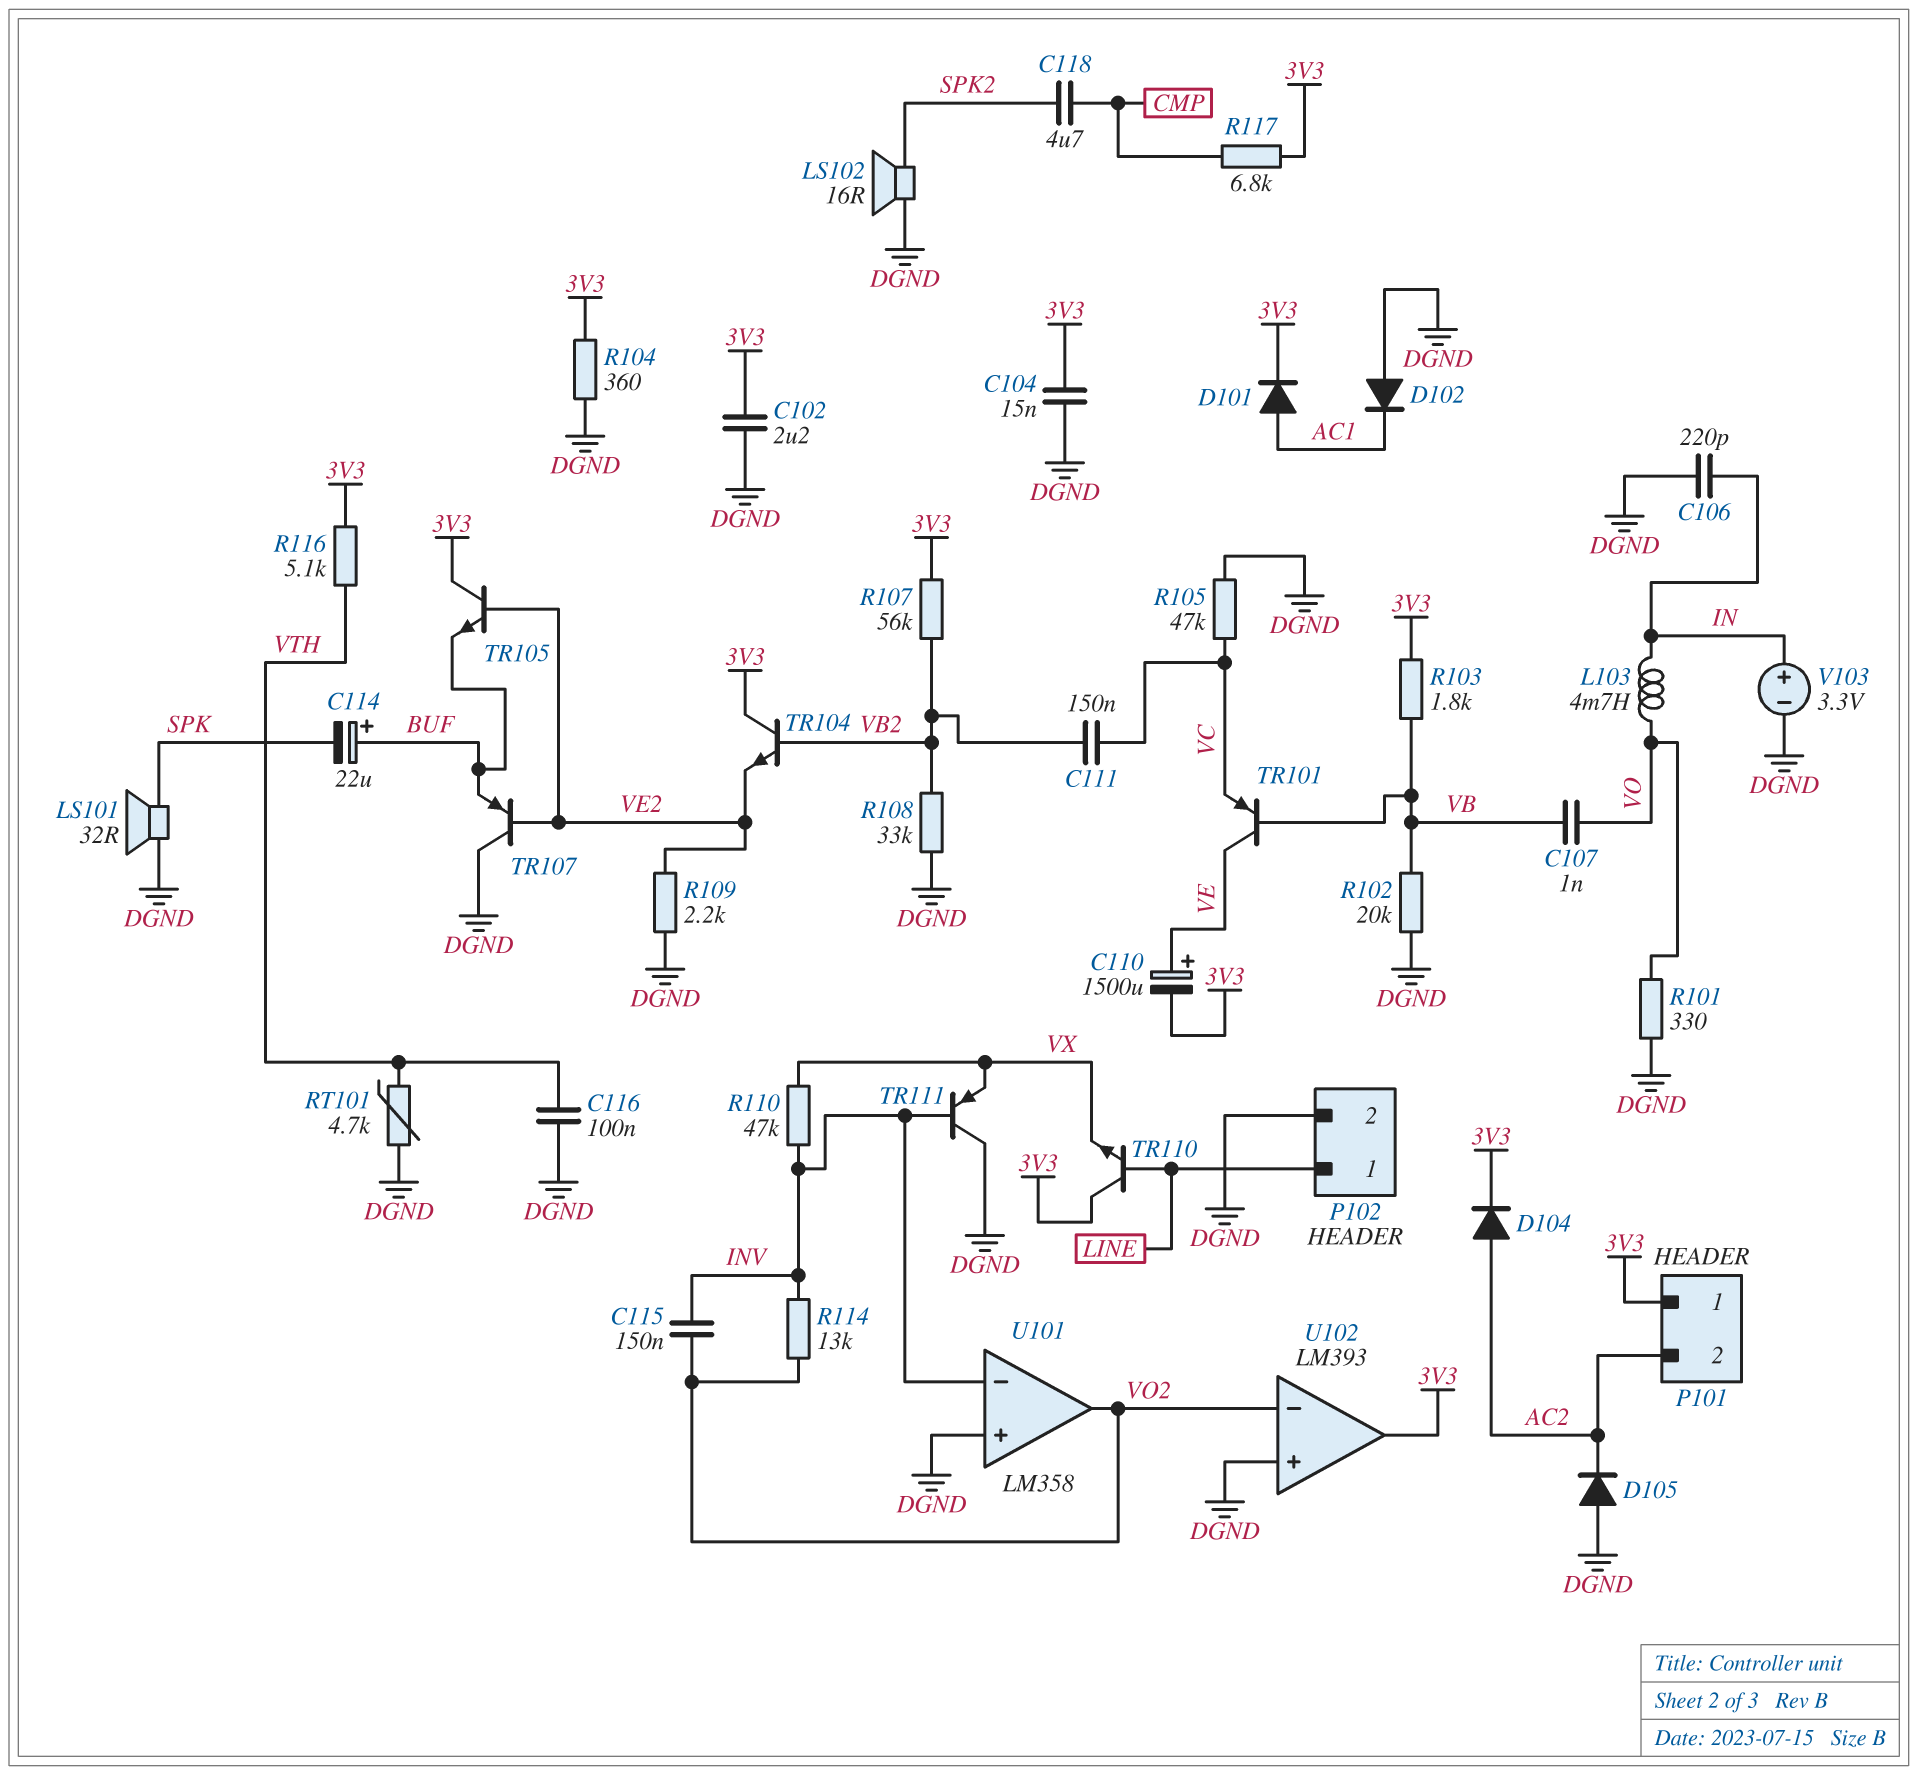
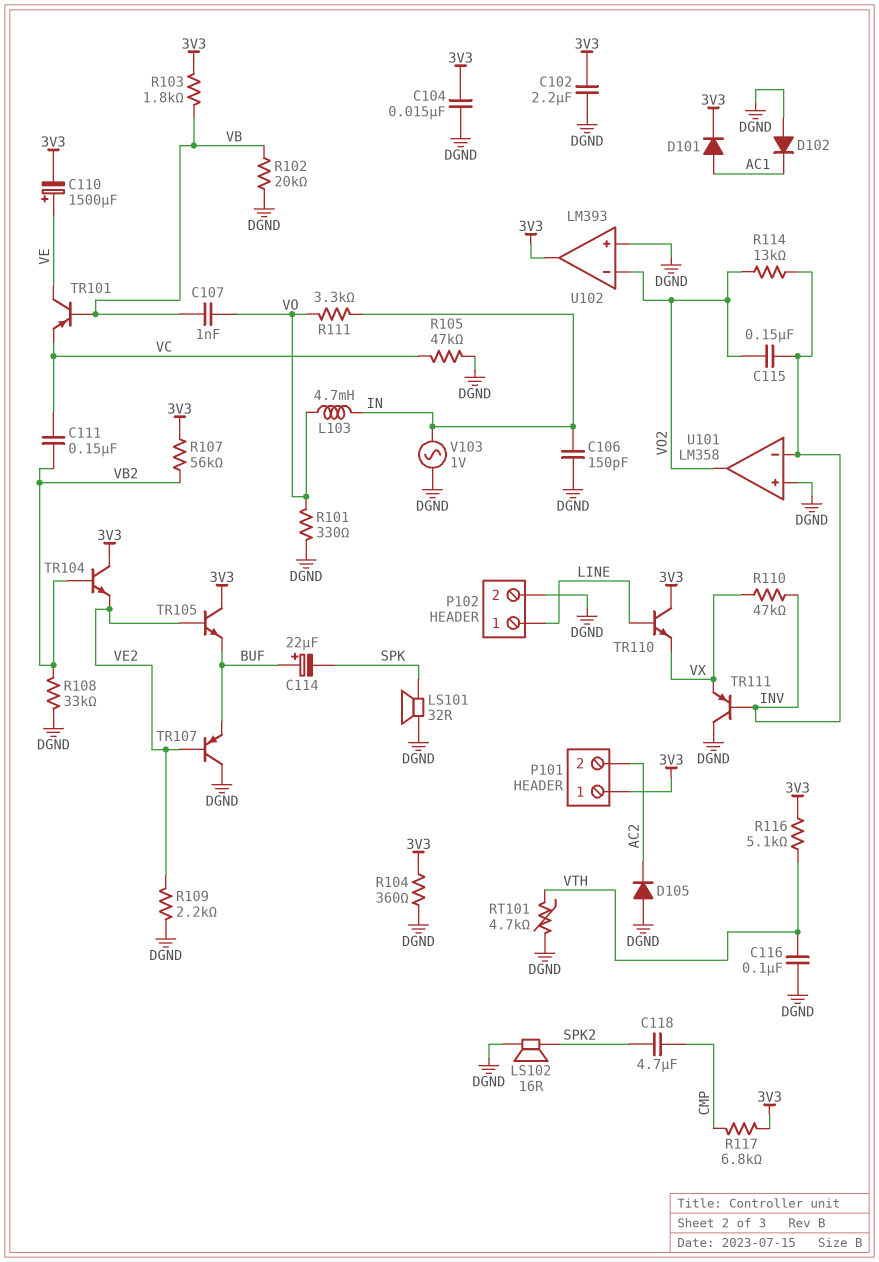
C106: 220pF (DGND, IN) -> 150pF (DGND, IN)
D104: diode (A AC2, K 3V3) -> none
R111: none -> 3.3k (IN, VO)
V103: 3.3V (plus IN, minus DGND) -> AC 1V (DGND, IN)

